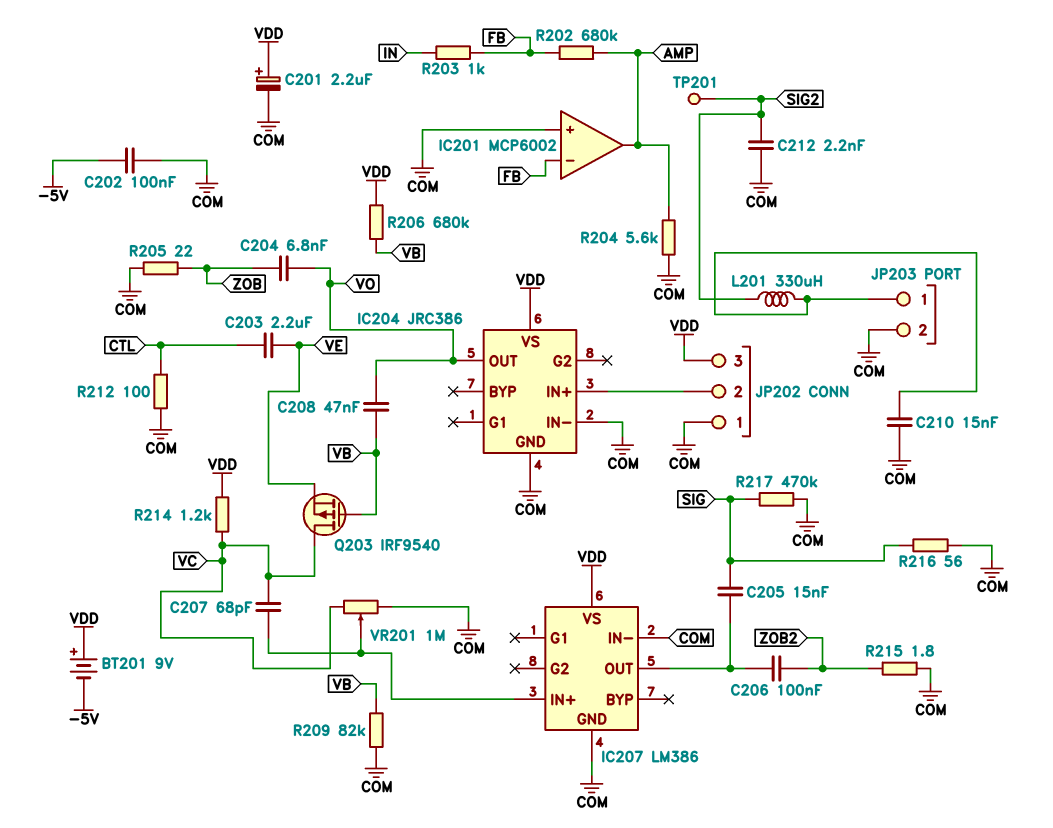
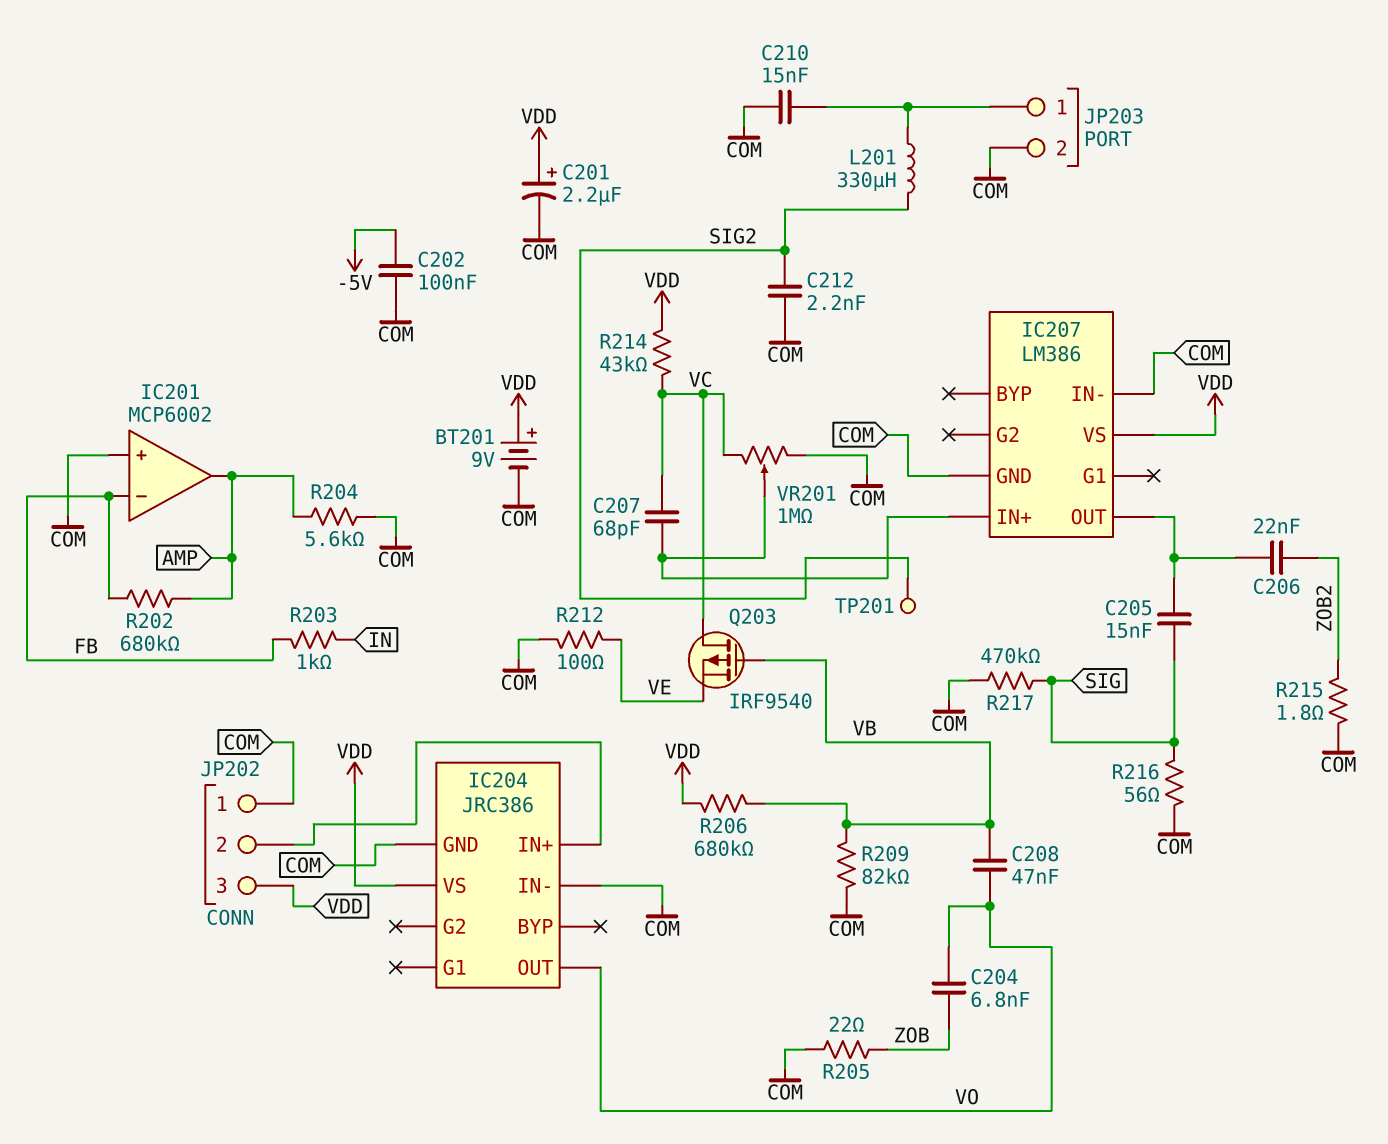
BT201: 9V (plus VDD, minus -5V) -> 9V (plus VDD, minus COM)
C203: 2.2uF (CTL, VE) -> none
C206: 100nF (IC207/OUT, ZOB2) -> 22nF (IC207/OUT, ZOB2)
R212: 100 (COM, CTL) -> 100 (COM, VE)
R214: 1.2k (VC, VDD) -> 43k (VC, VDD)

